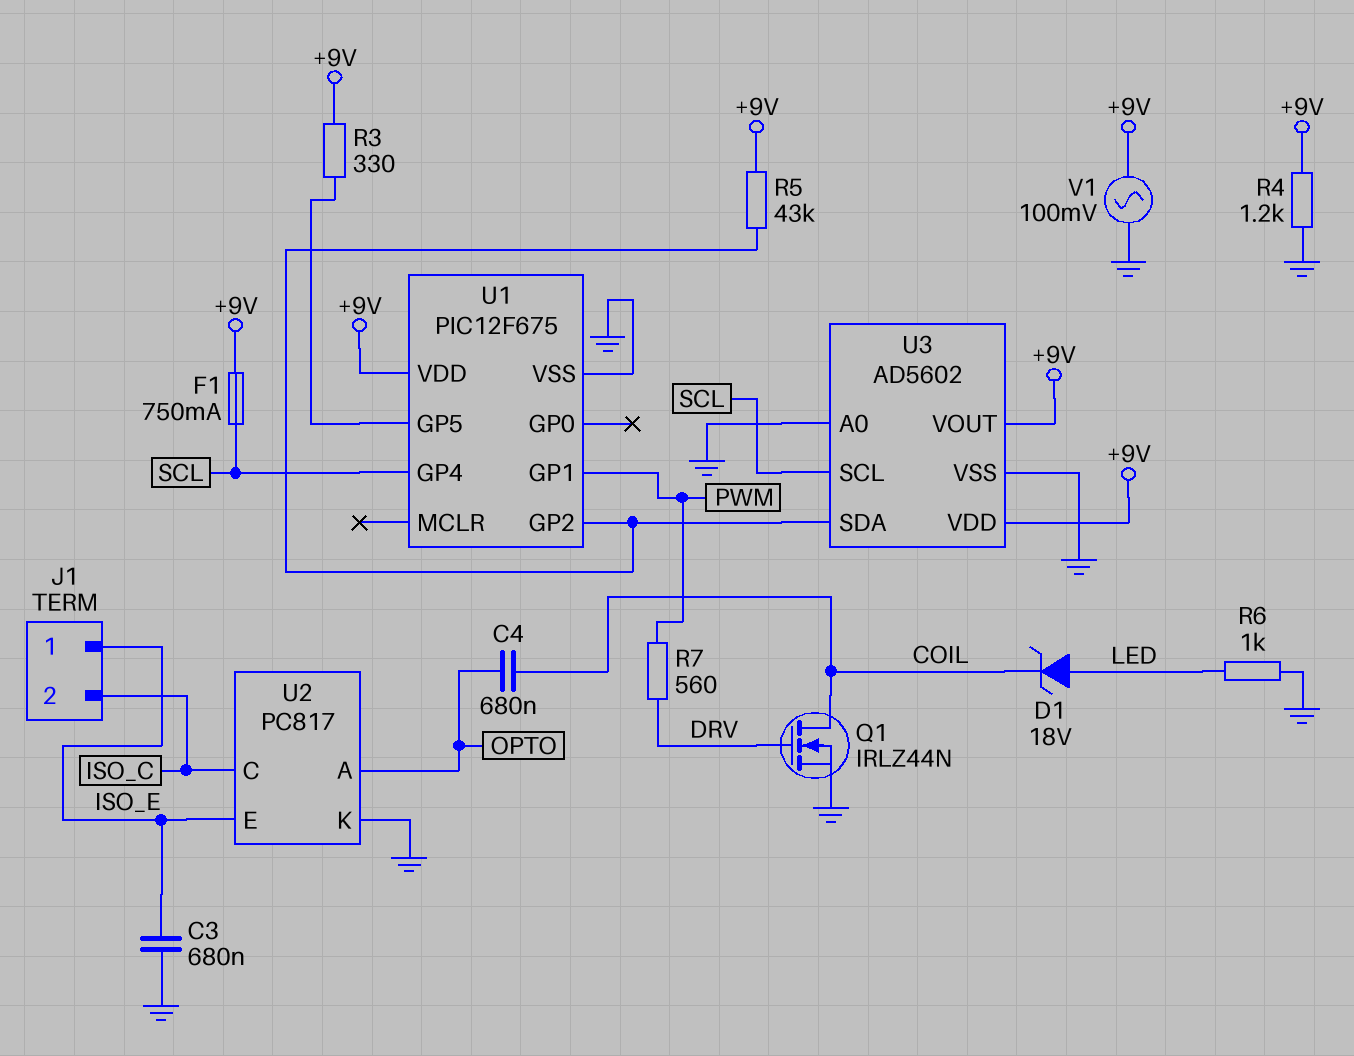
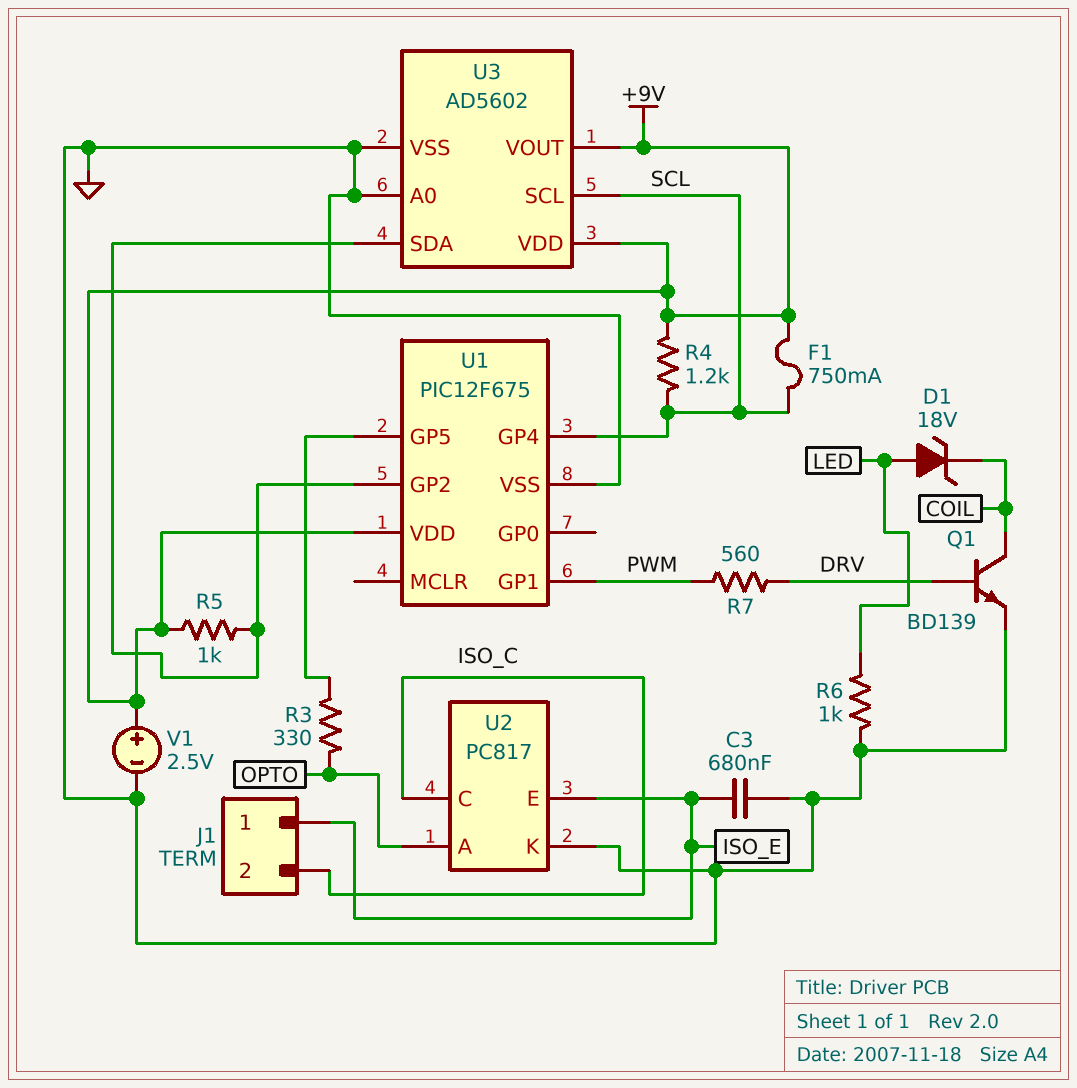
C4: 680nF (COIL, OPTO) -> none
Q1: NMOS IRLZ44N (G DRV, D COIL, S GND) -> NPN BD139 (B DRV, C COIL, E GND)
R3: 330 (+9V, U1/GP5) -> 330 (OPTO, U1/GP5)
R4: 1.2k (+9V, GND) -> 1.2k (+9V, SCL)
R5: 43k (+9V, U1/GP2) -> 1k (+9V, U1/GP2)
V1: AC 100mV (+9V, GND) -> 2.5V (plus +9V, minus GND)

